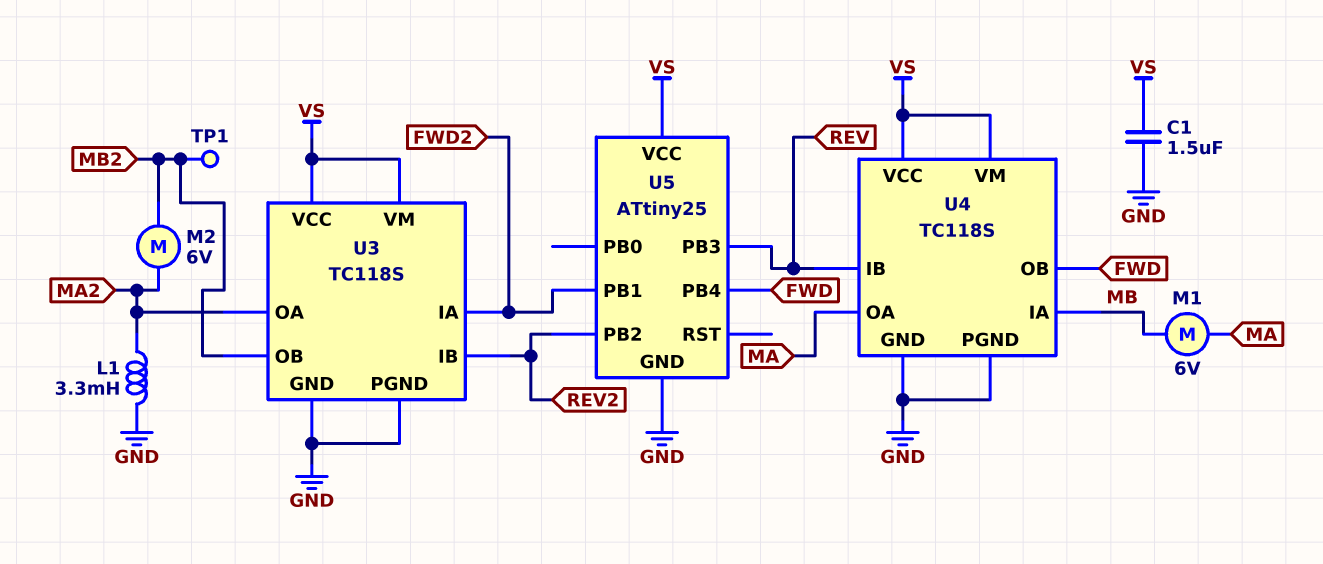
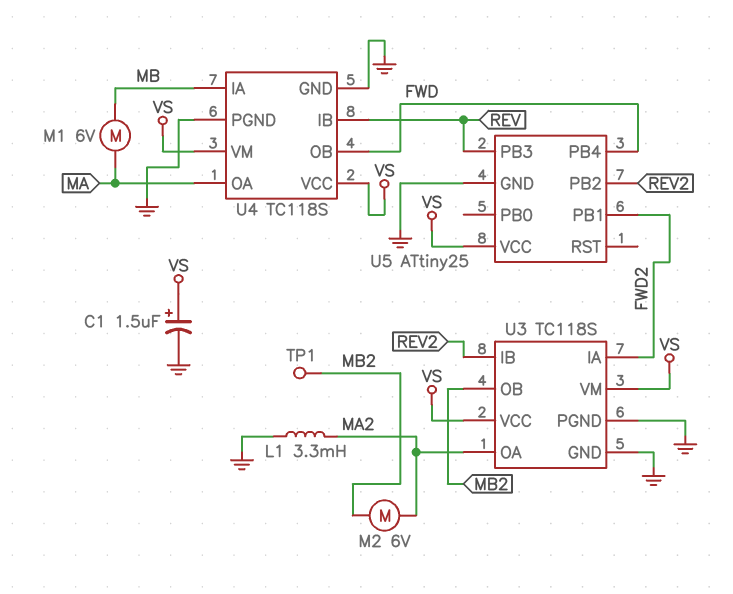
C1: 1.5uF (GND, VS) -> 1.5uF (plus VS, minus GND)

